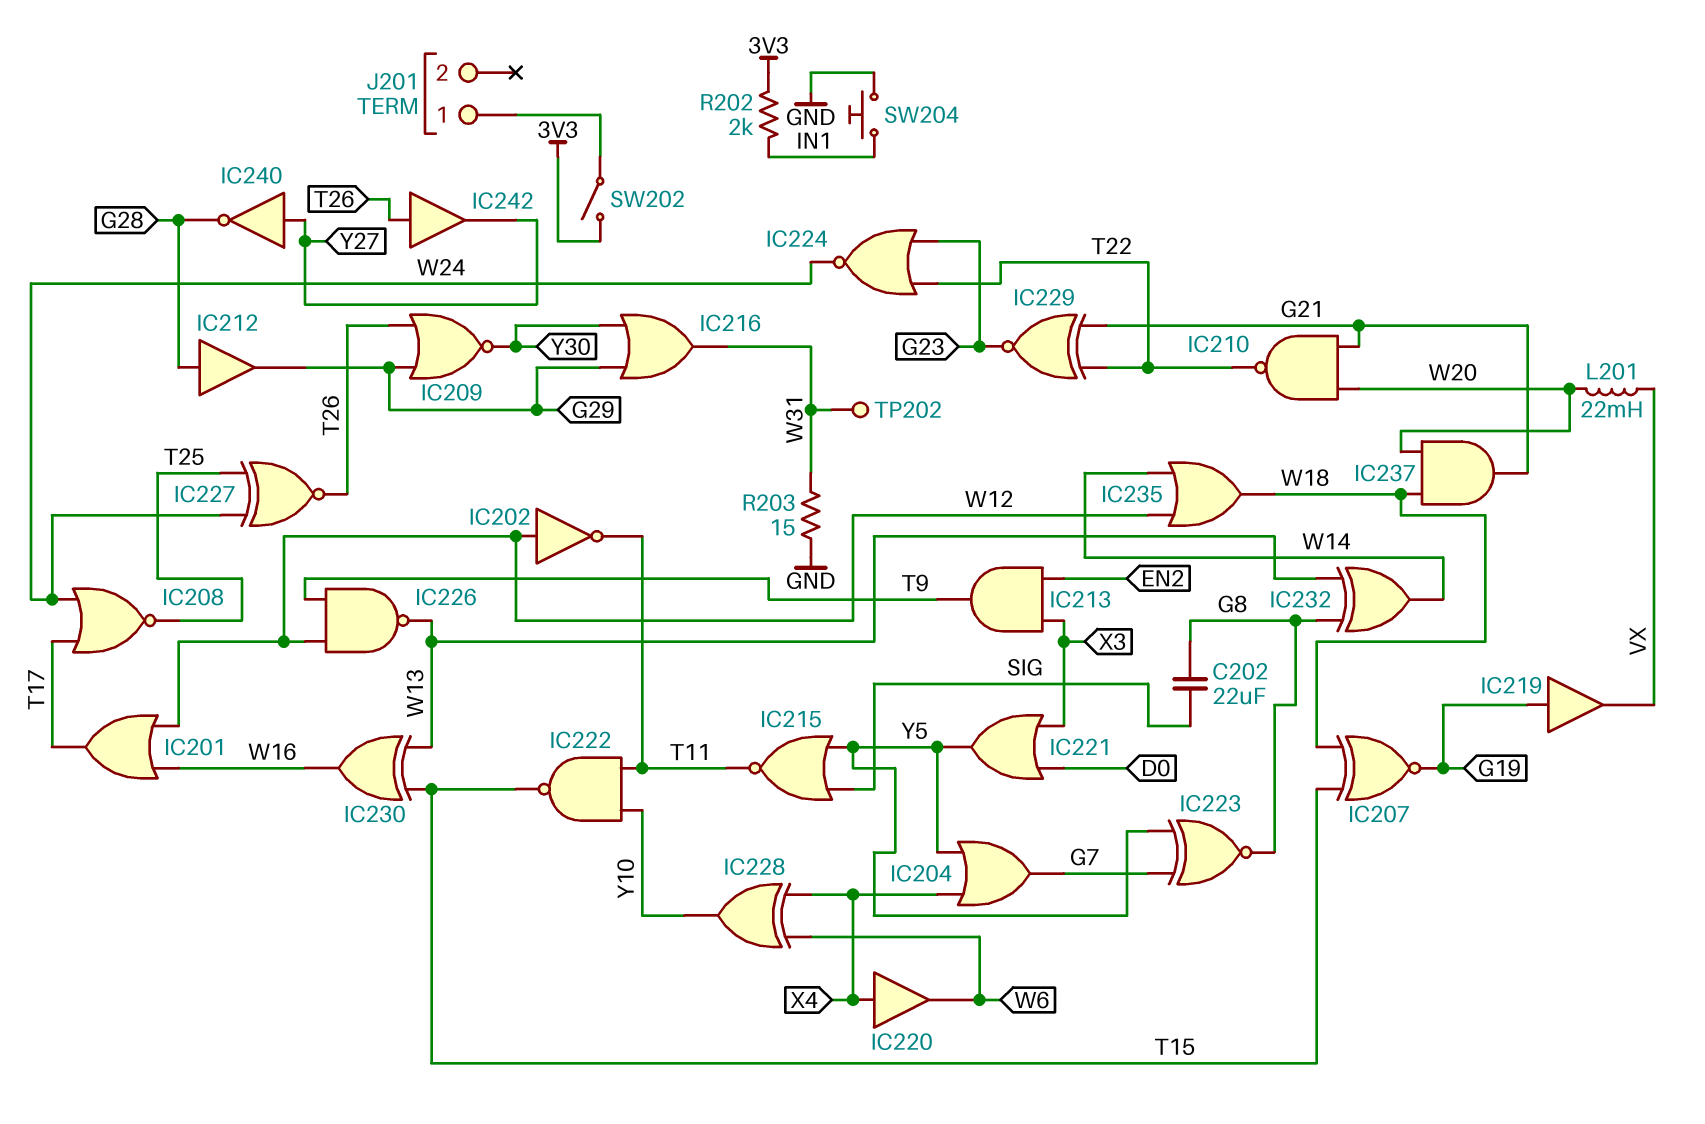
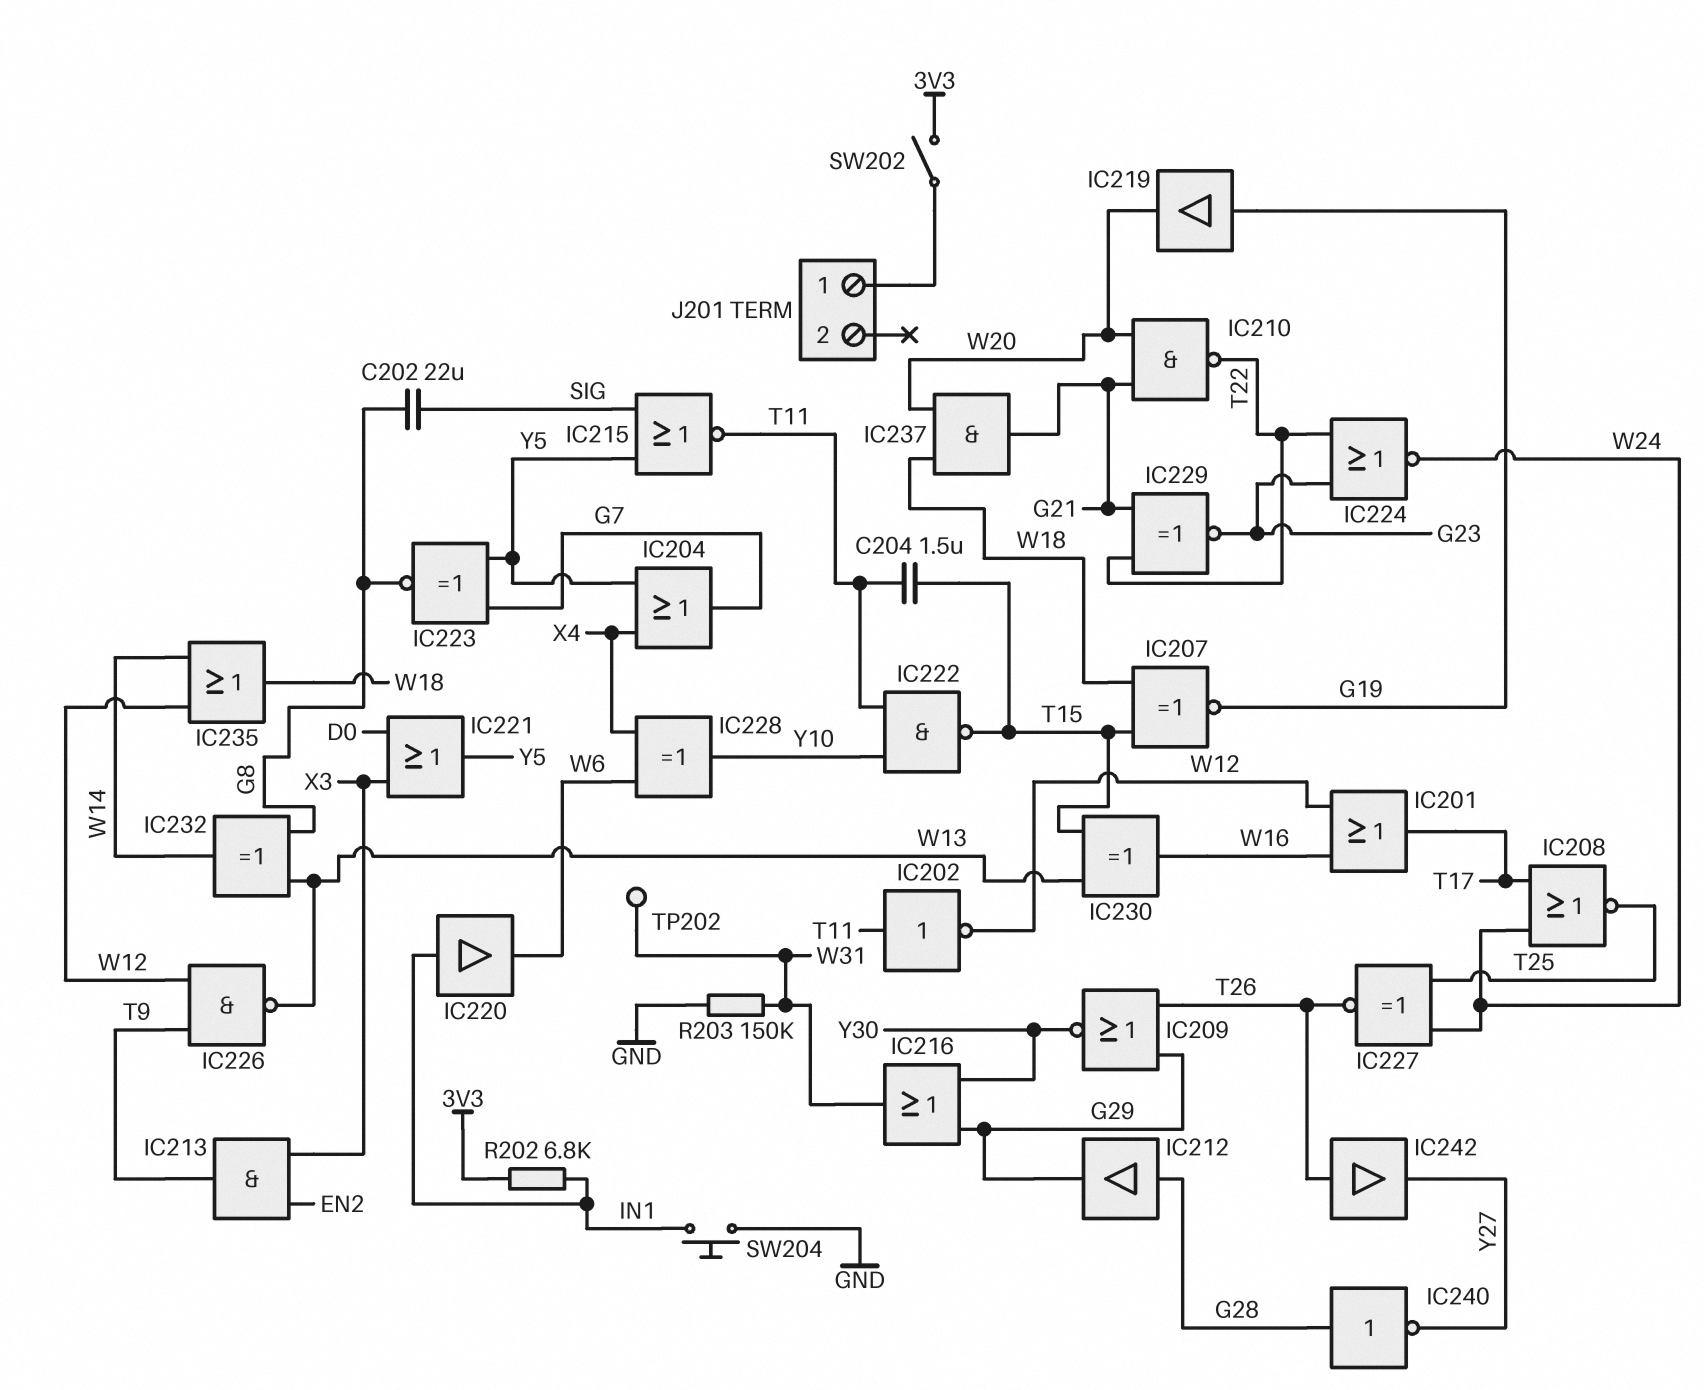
C204: none -> 1.5uF (T11, T15)
IC202: NOT (in W12, out T11) -> NOT (in T11, out W12)
IC219: buffer (in G19, out VX) -> buffer (in G19, out W20)
IC220: buffer (in X4, out W6) -> buffer (in IN1, out W6)
IC240: NOT (in Y27, out G28) -> NOT (in G28, out Y27)
L201: 22mH (VX, W20) -> none
R202: 2k (3V3, IN1) -> 6.8k (3V3, IN1)
R203: 15 (GND, W31) -> 150k (GND, W31)

